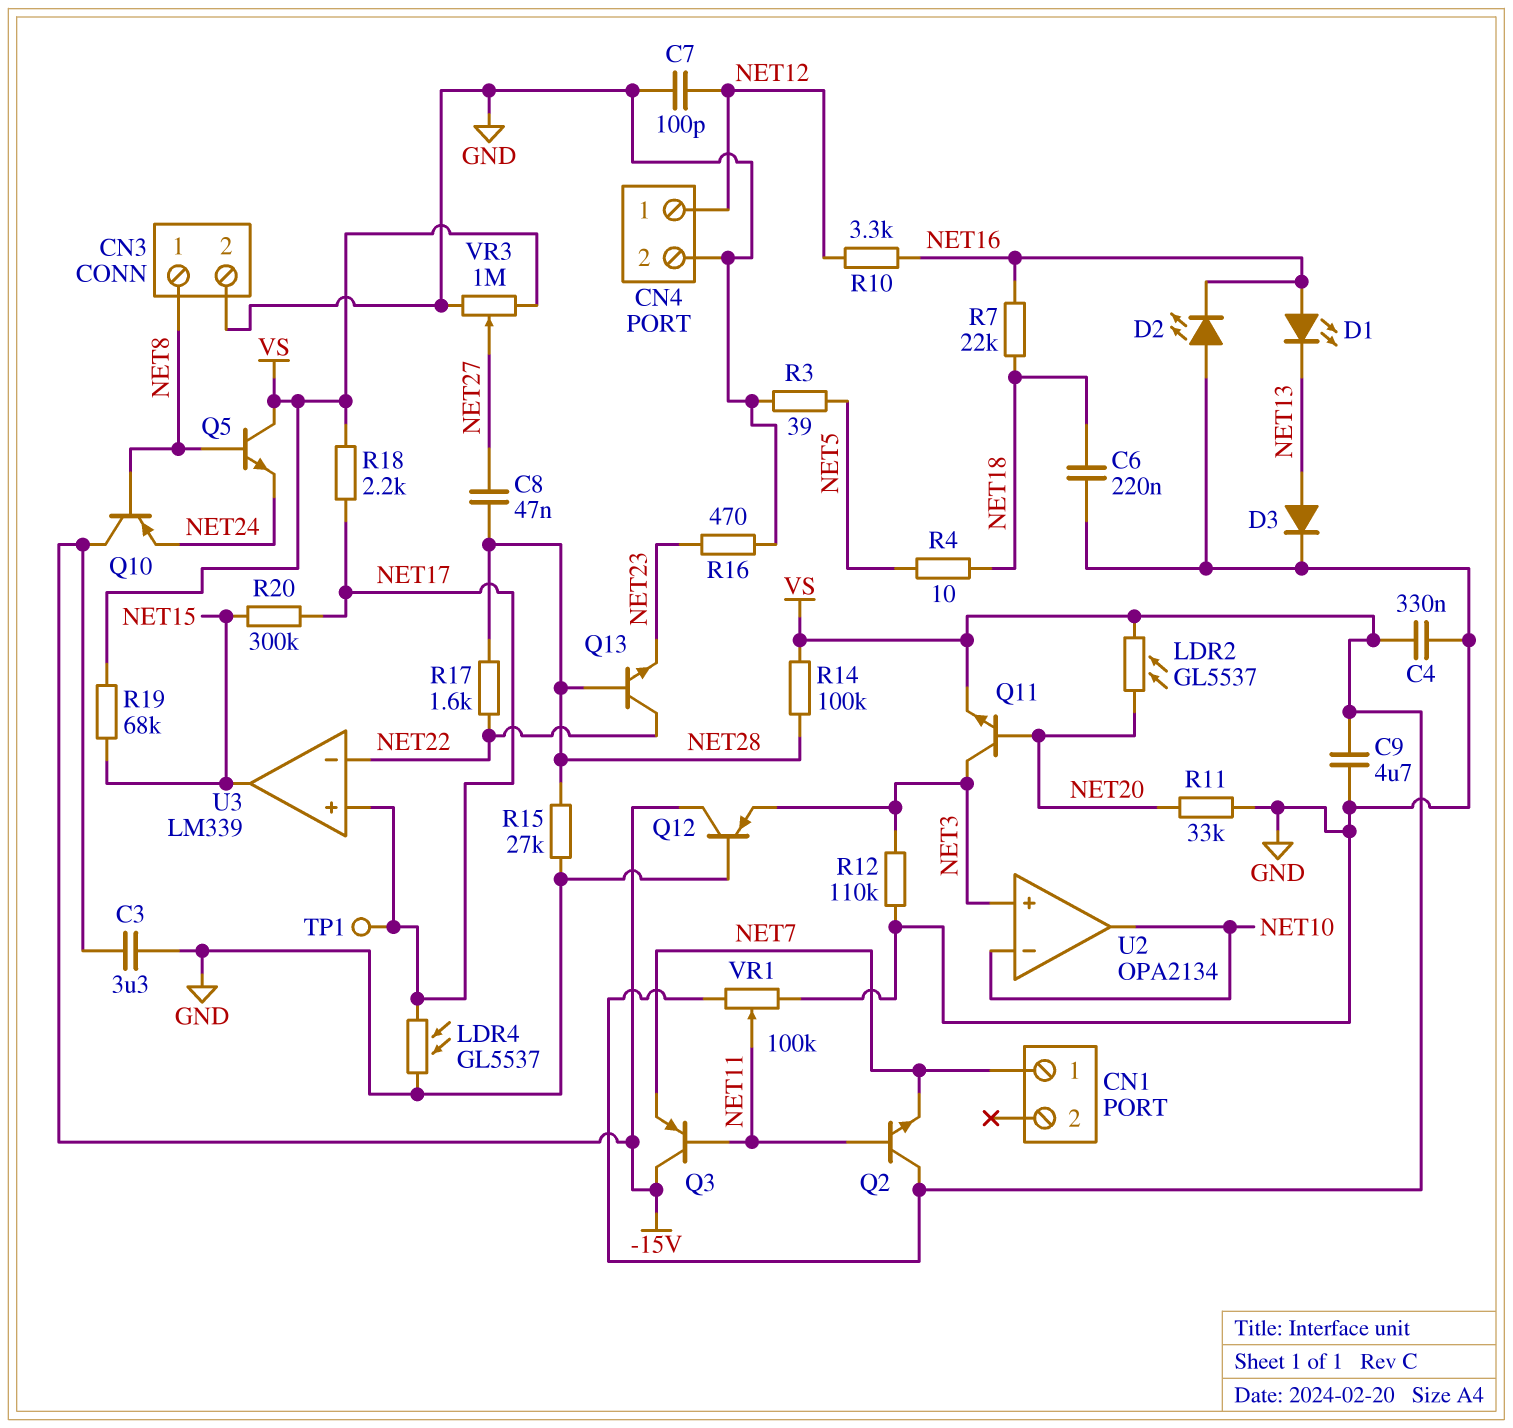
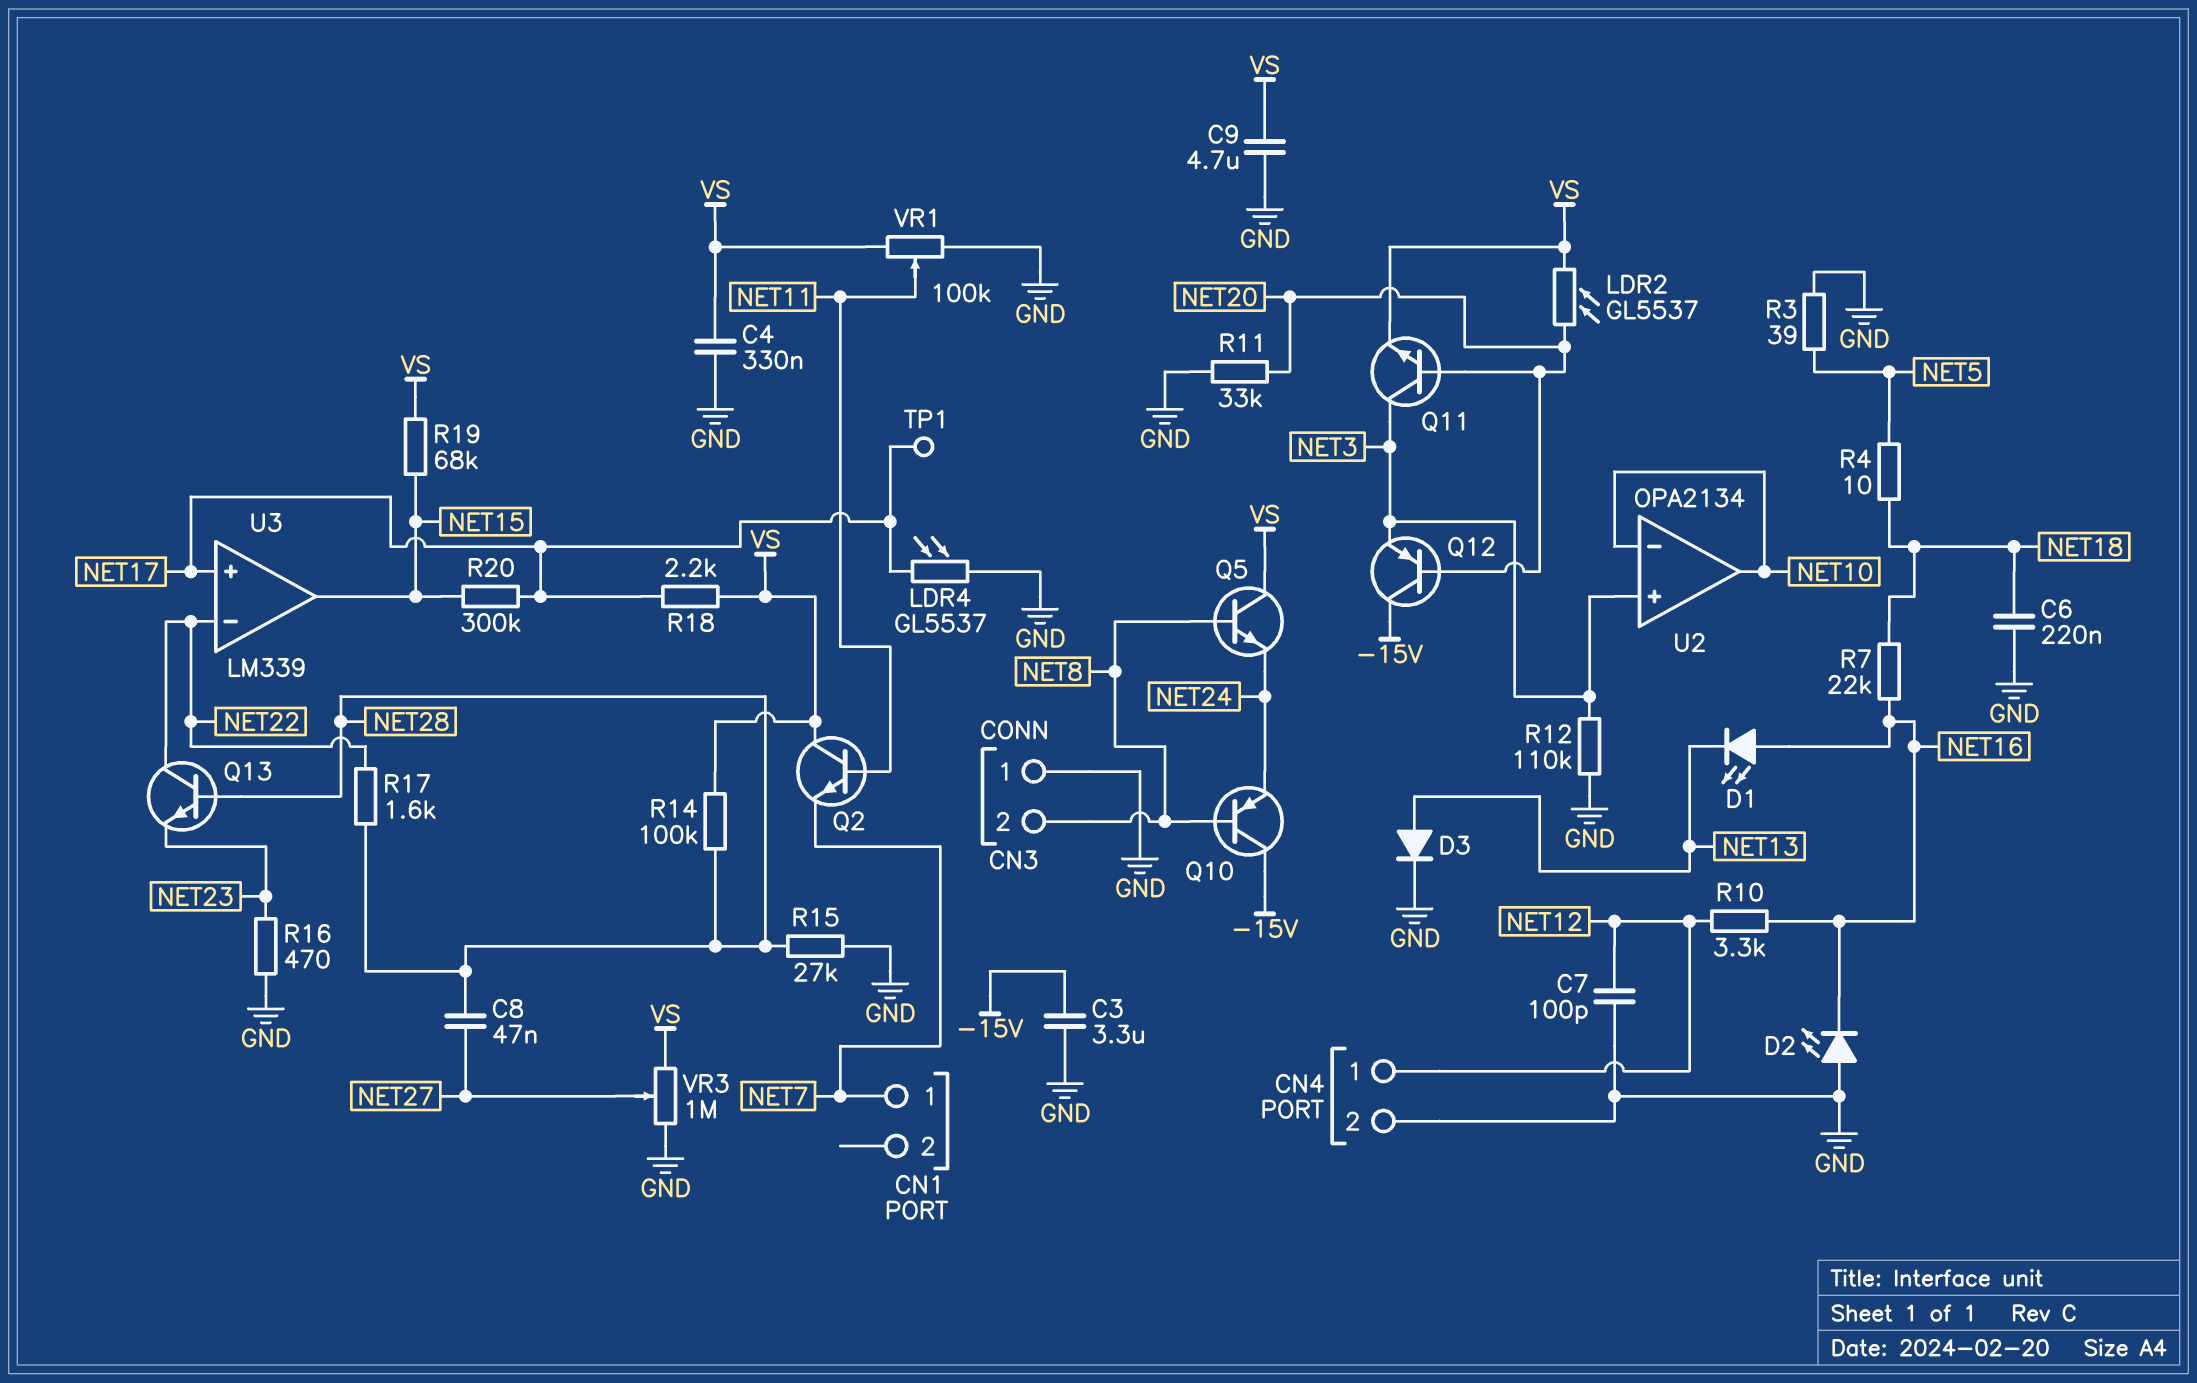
CN3 pin 1: NET8 -> GND
CN3 pin 2: GND -> NET8
Q3: PNP (B NET11, C -15V, E NET7) -> none
Q12: PNP (B GND, C -15V, E NET3) -> PNP (B NET20, C -15V, E NET3)

